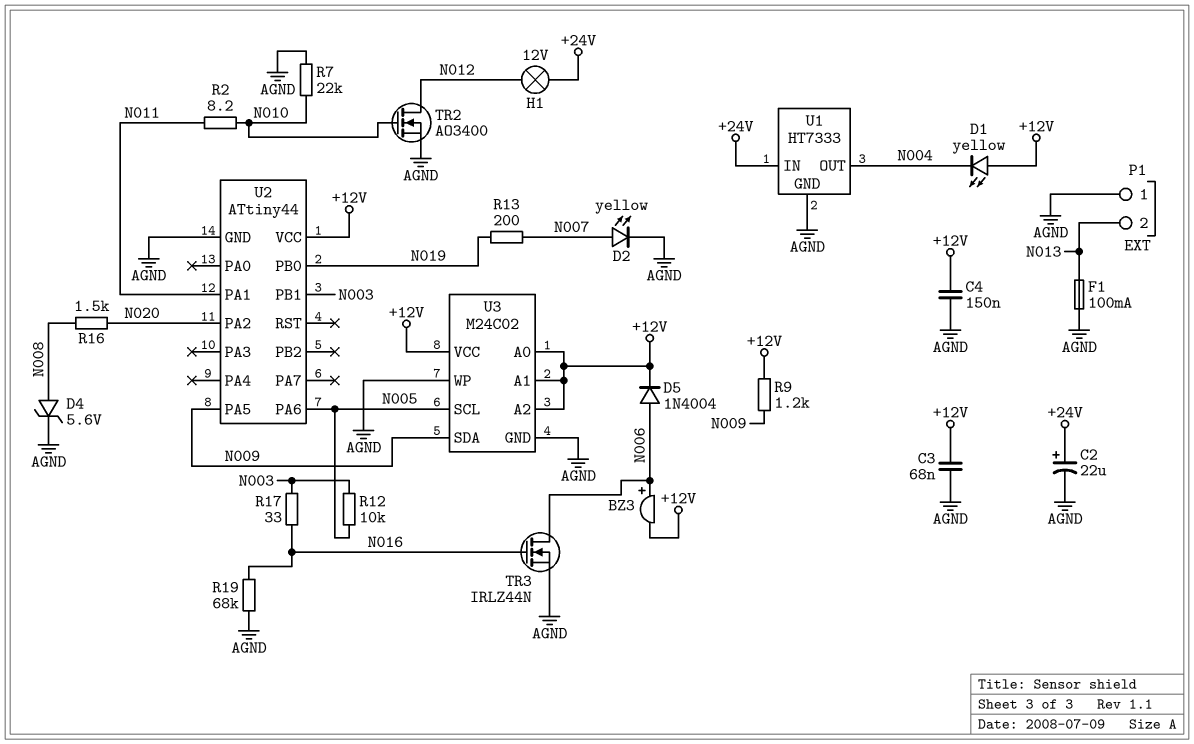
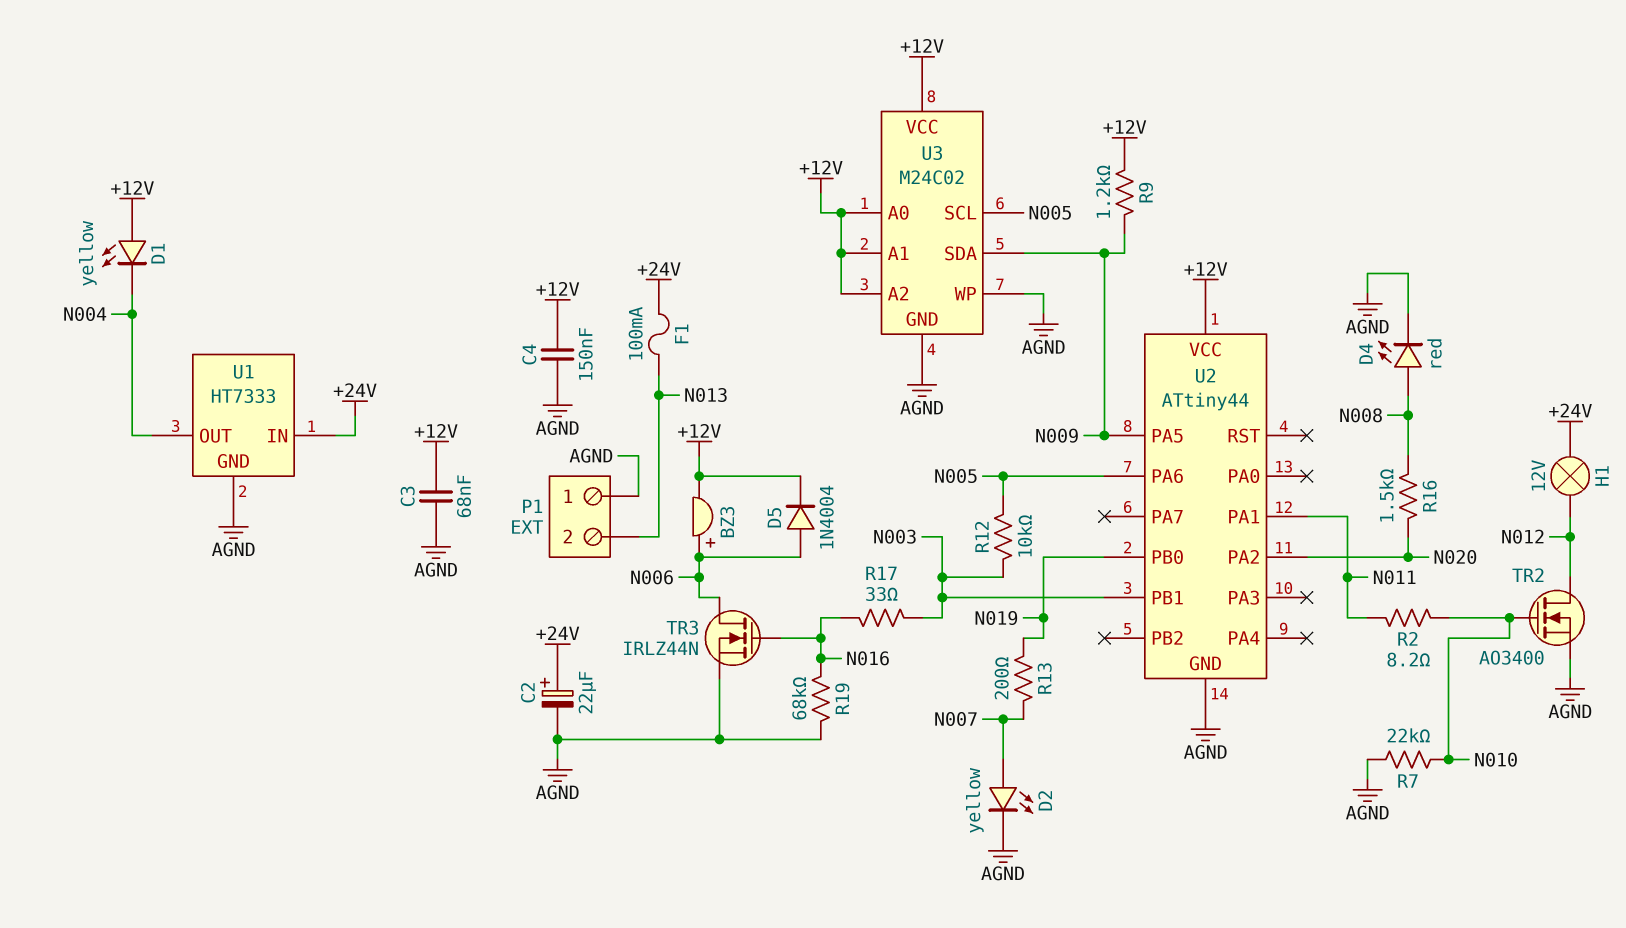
D4: zener 5.6V (A N008, K AGND) -> LED red (A N008, K AGND)
F1: 100mA (AGND, N013) -> 100mA (+24V, N013)

